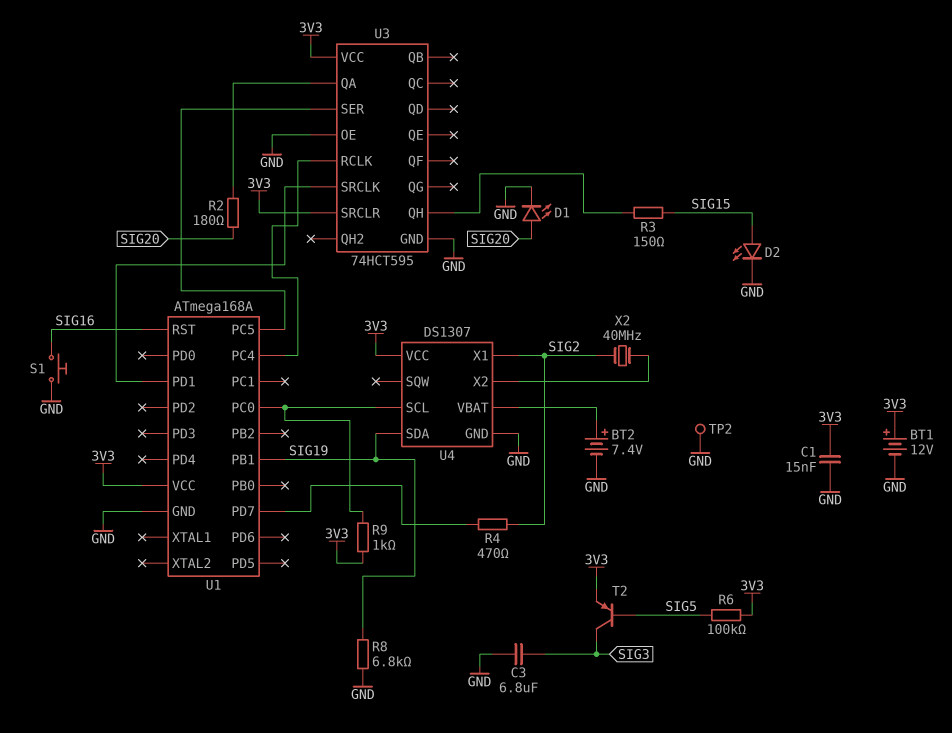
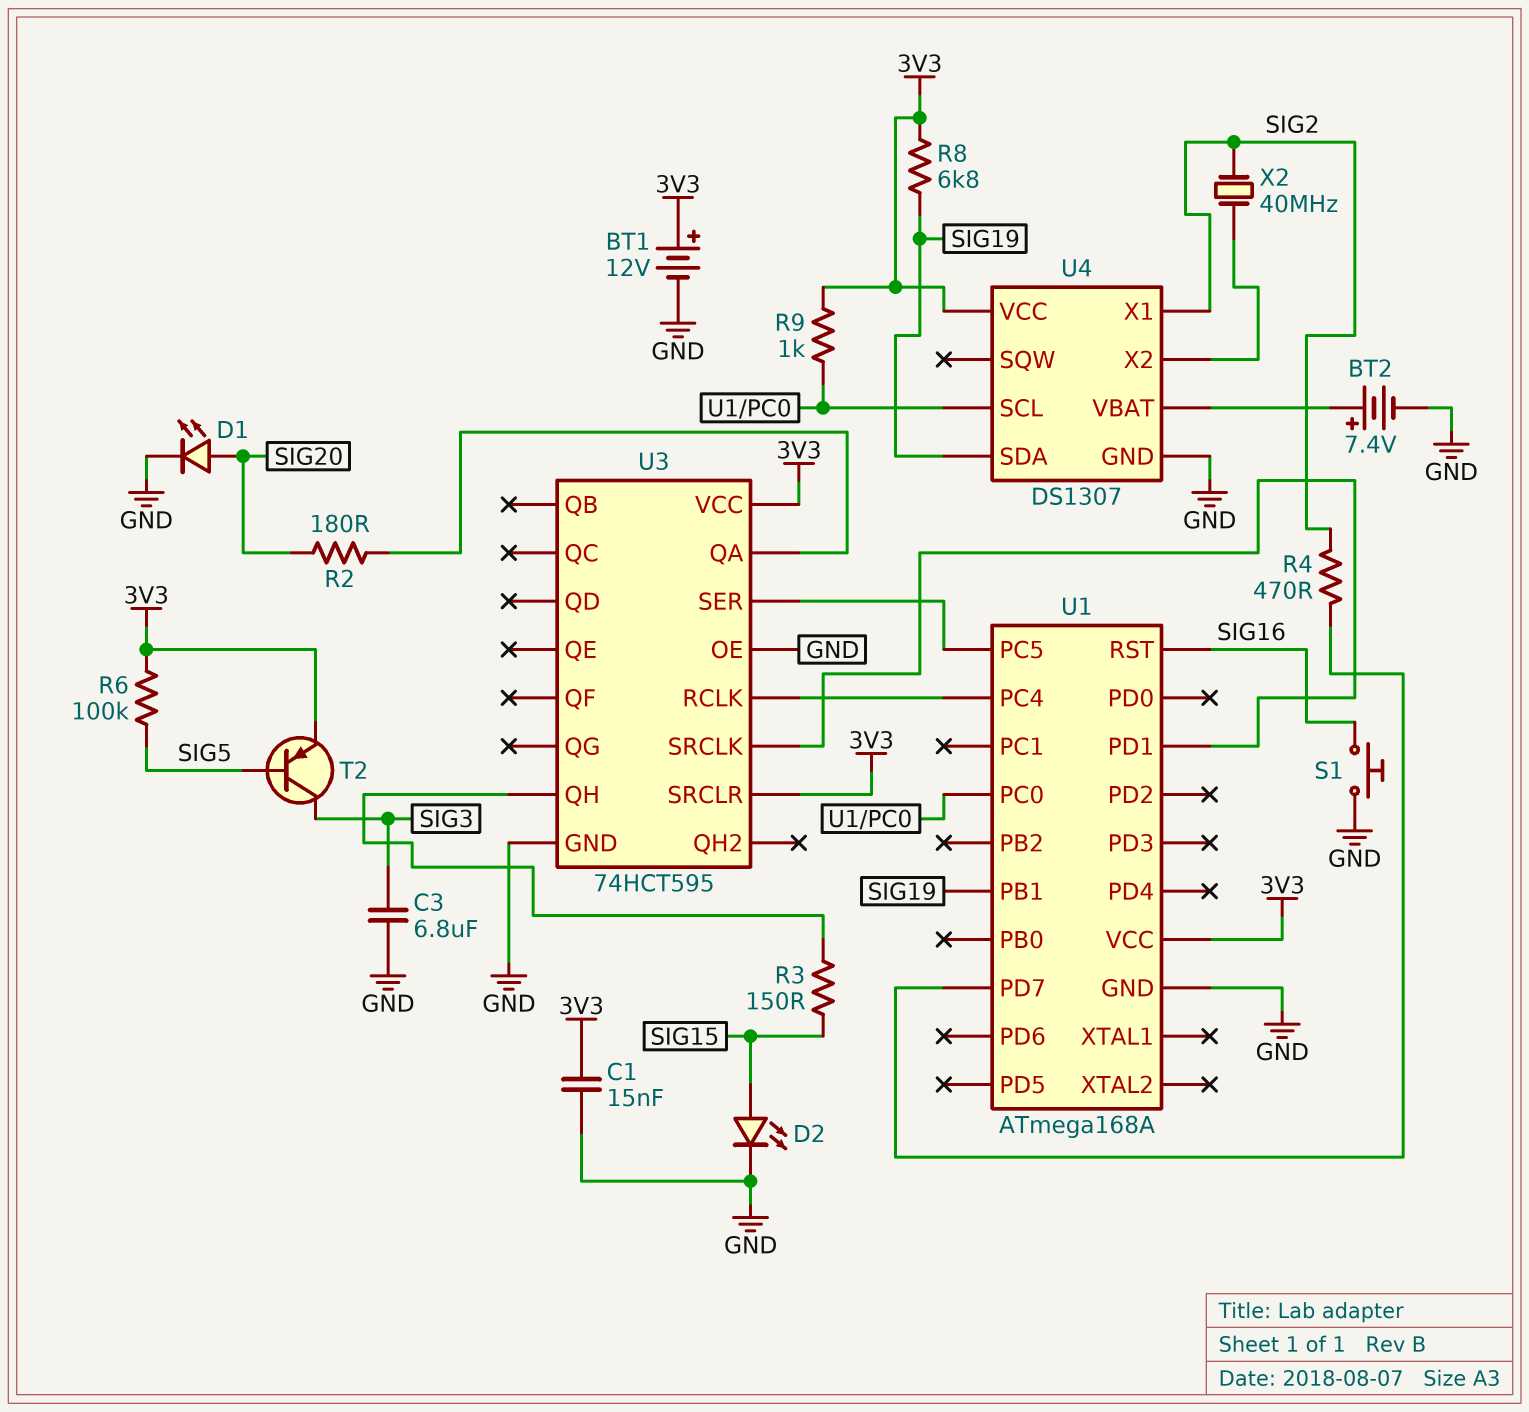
R8: 6.8k (GND, SIG19) -> 6.8k (3V3, SIG19)
TP2: test point (GND) -> none

